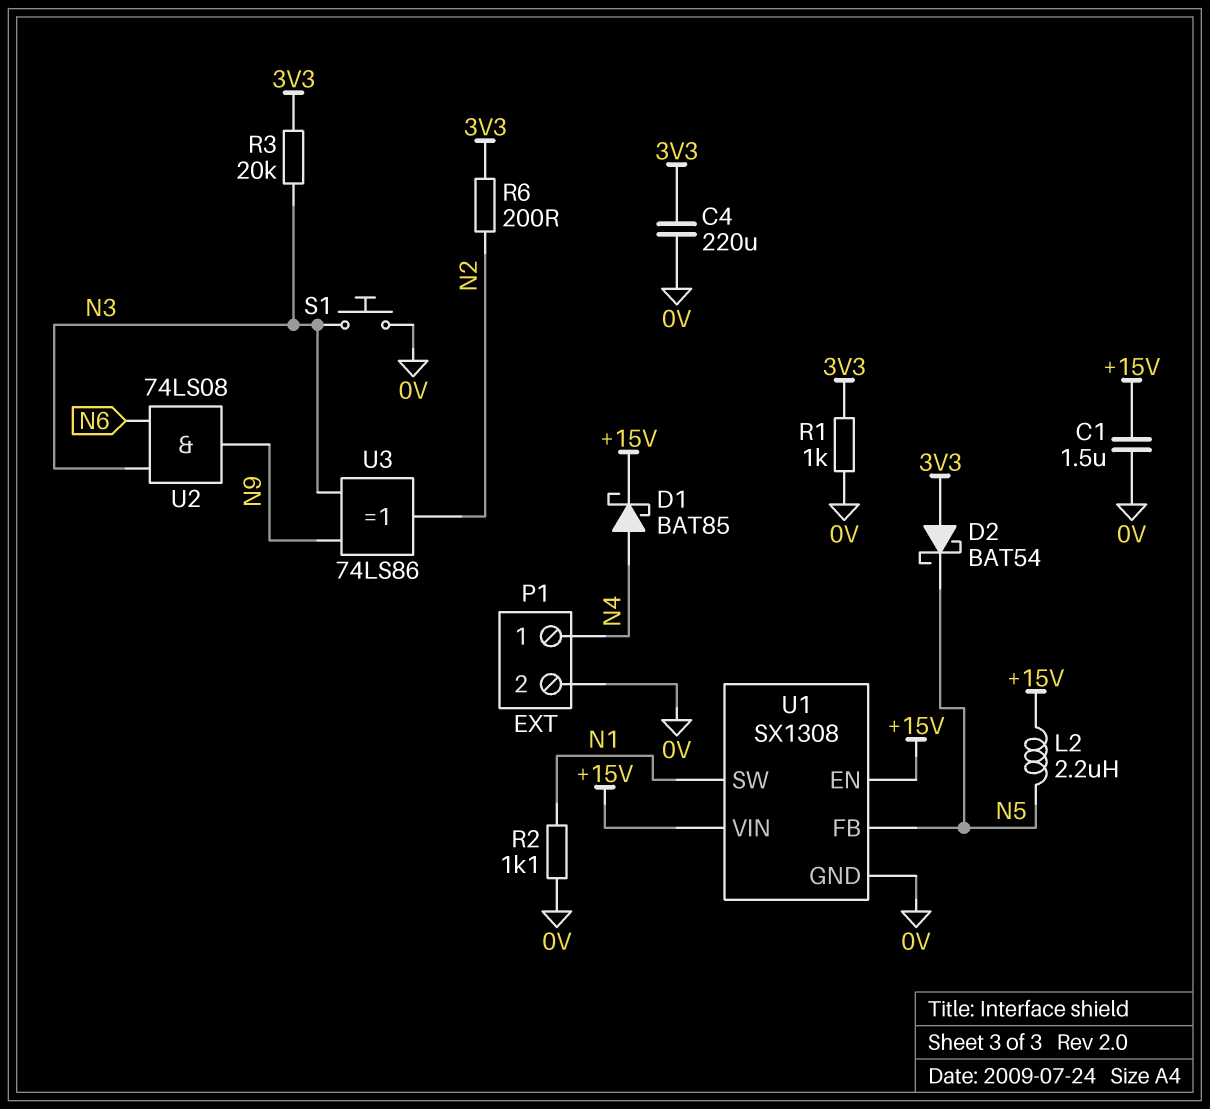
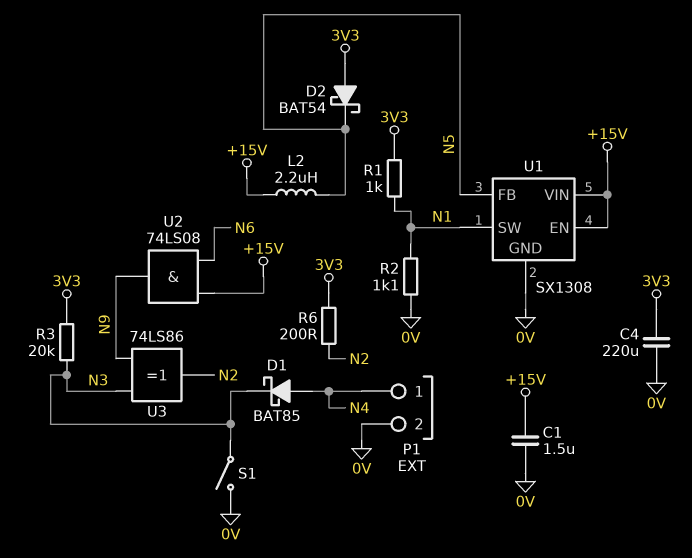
D1: schottky BAT85 (A N4, K +15V) -> schottky BAT85 (A N4, K N3)
R1: 1k (0V, 3V3) -> 1k (3V3, N1)
S1: button (0V, N3) -> switch (0V, N3)
U2: AND 74LS08 (in N3, in N6, out N9) -> AND 74LS08 (in +15V, in N6, out N9)

